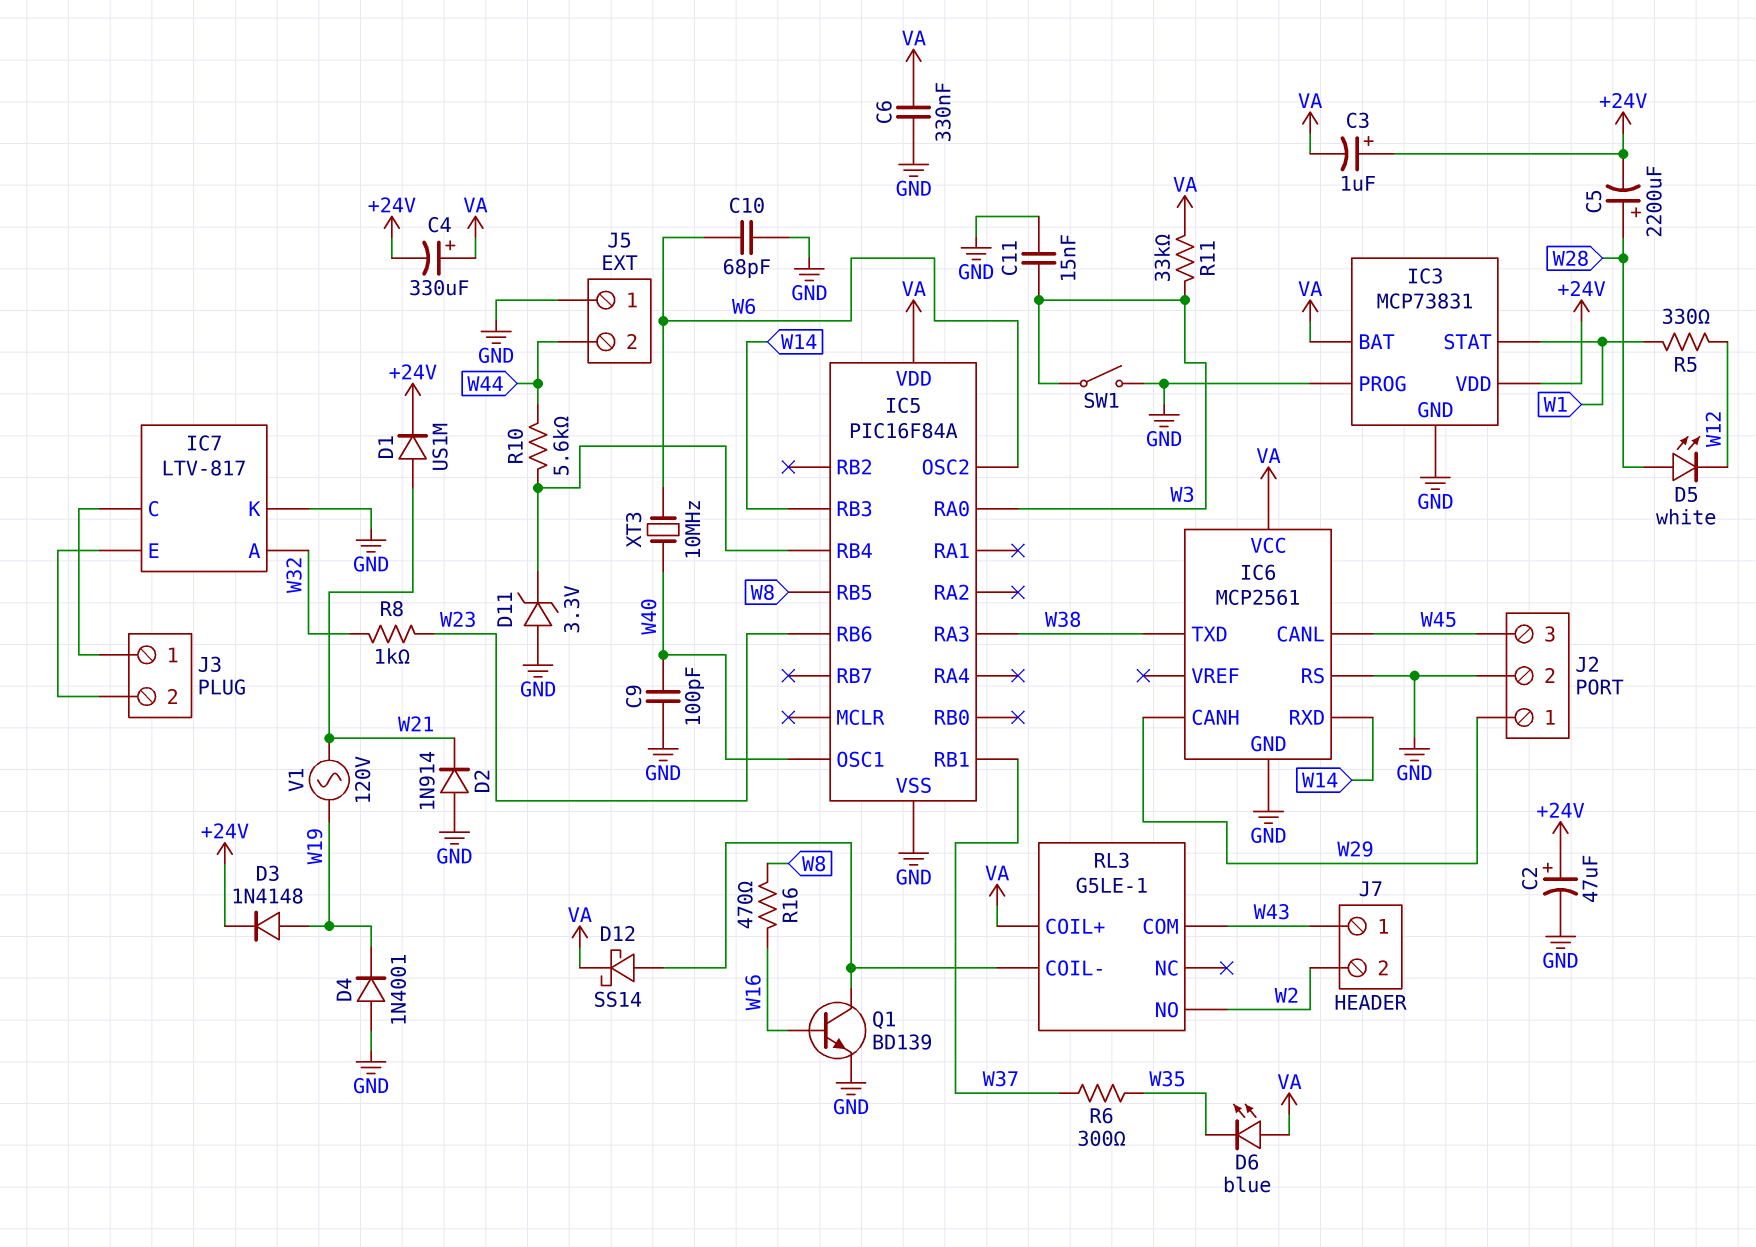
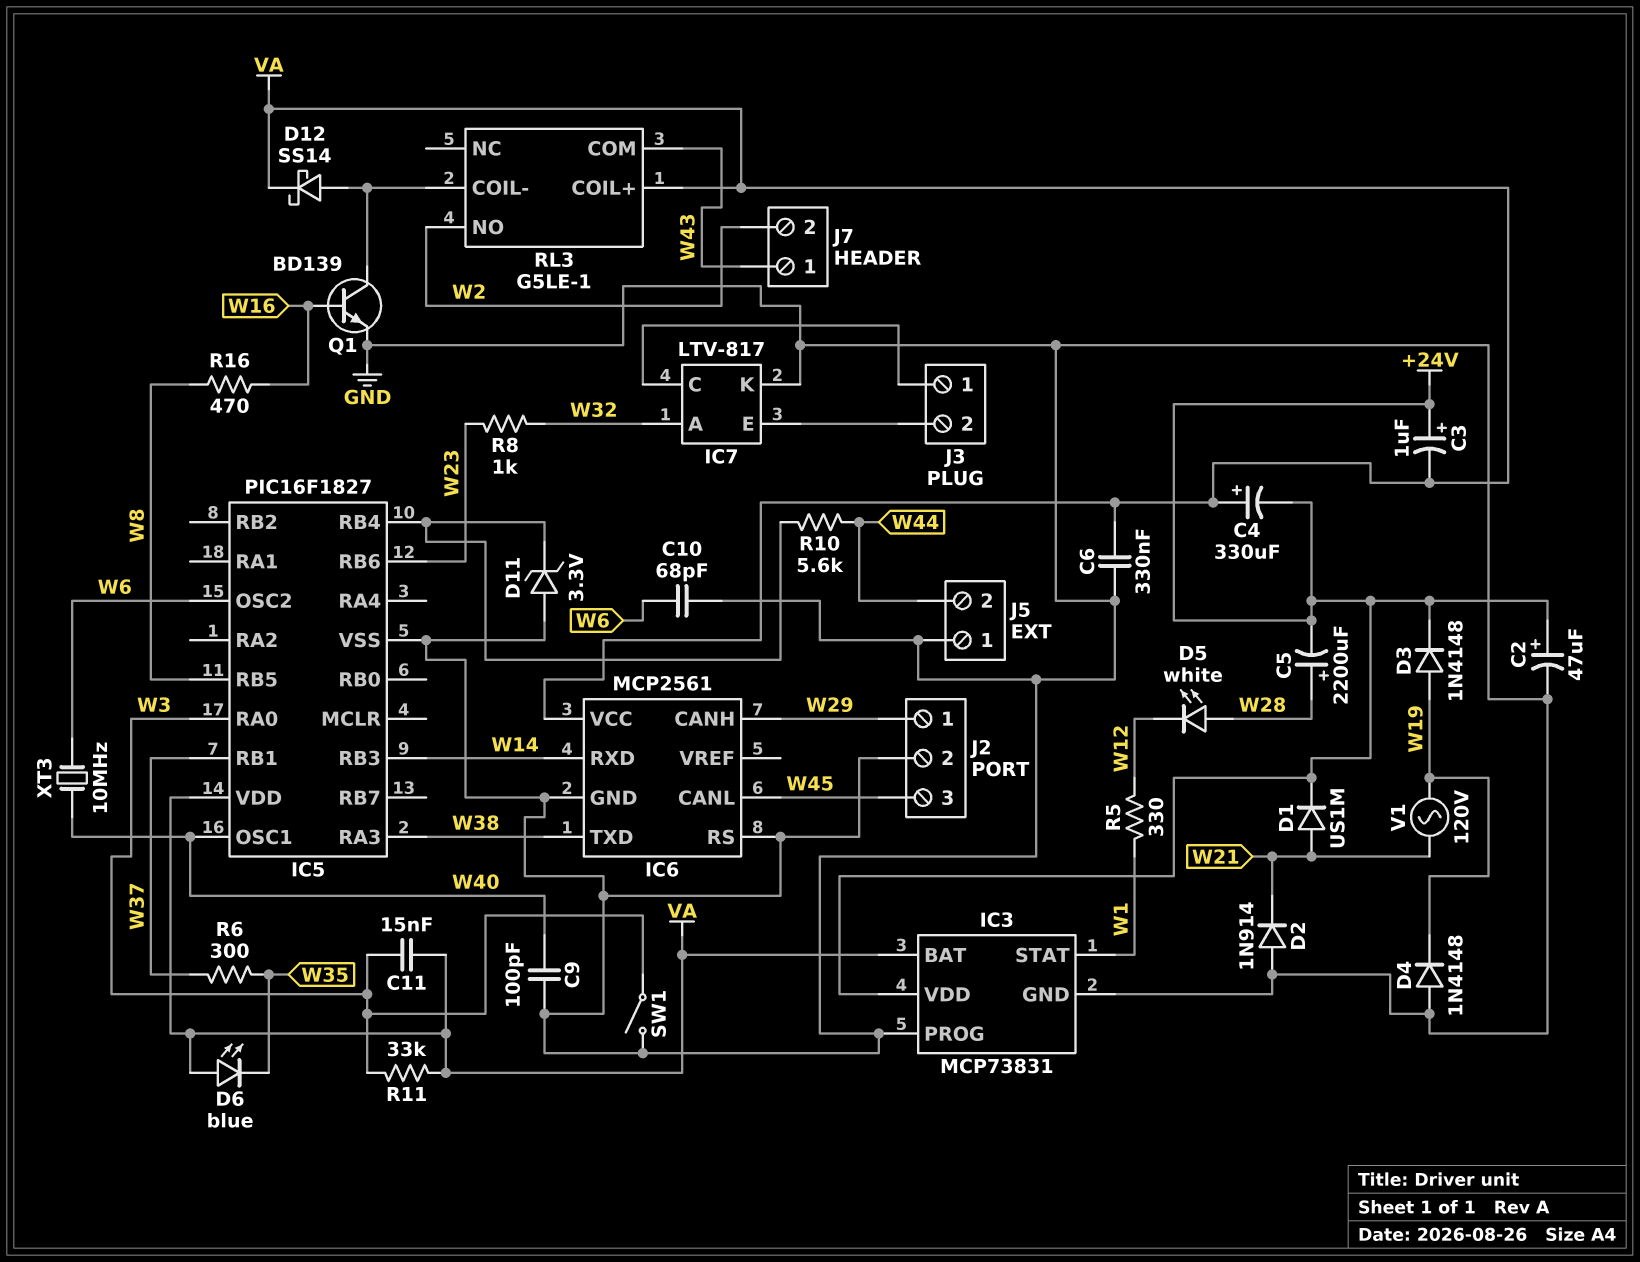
C11: 15nF (GND, W3) -> 15nF (VA, W3)
D4: diode 1N4001 (A GND, K W19) -> diode 1N4148 (A GND, K W19)
IC5: PIC16F84A -> PIC16F1827

